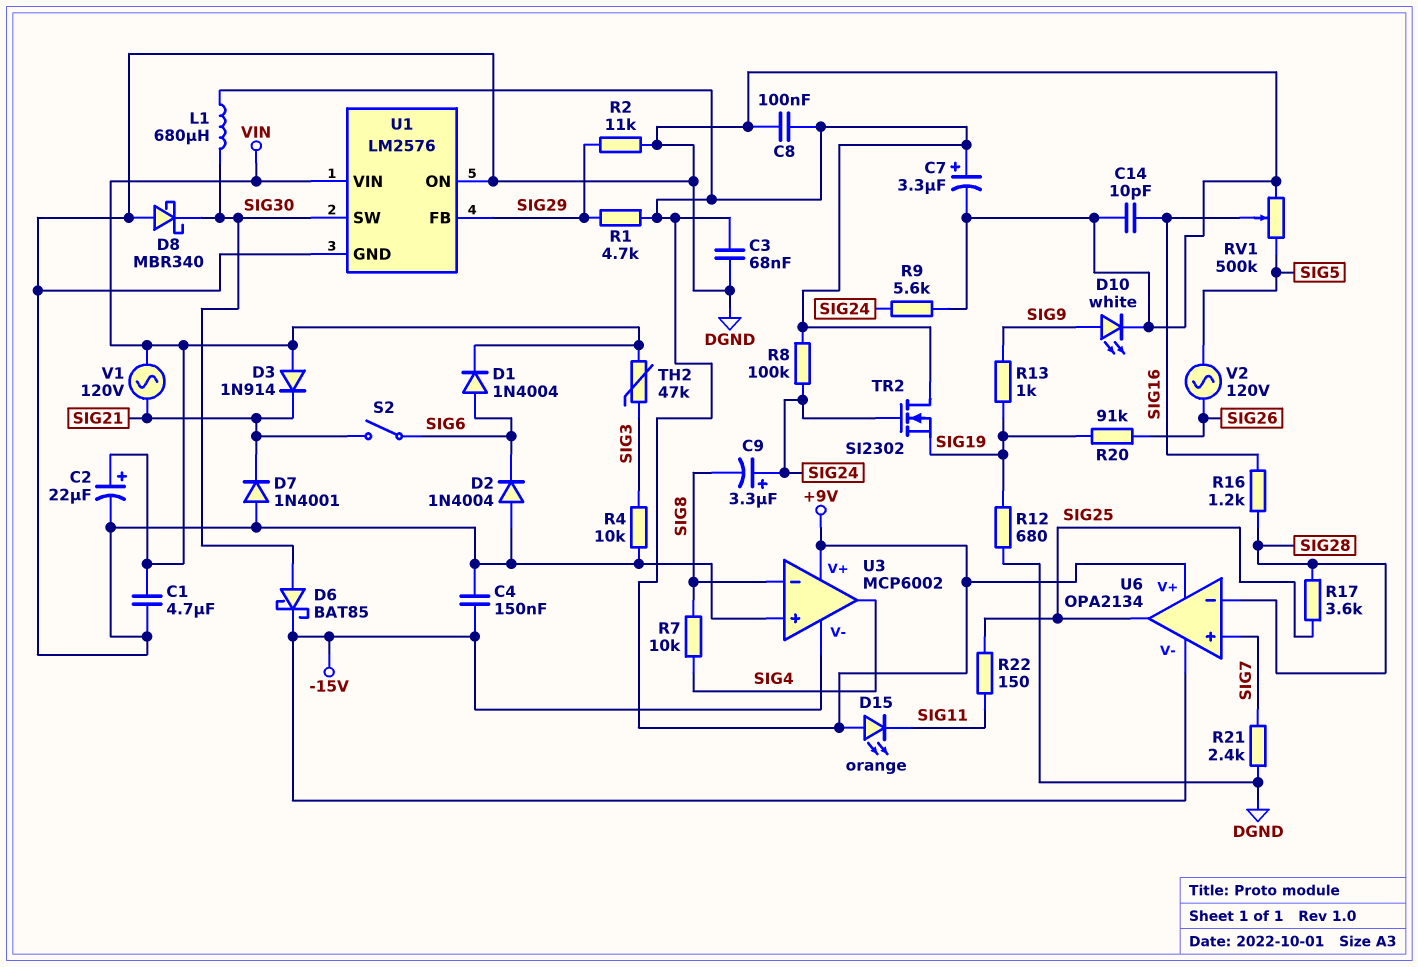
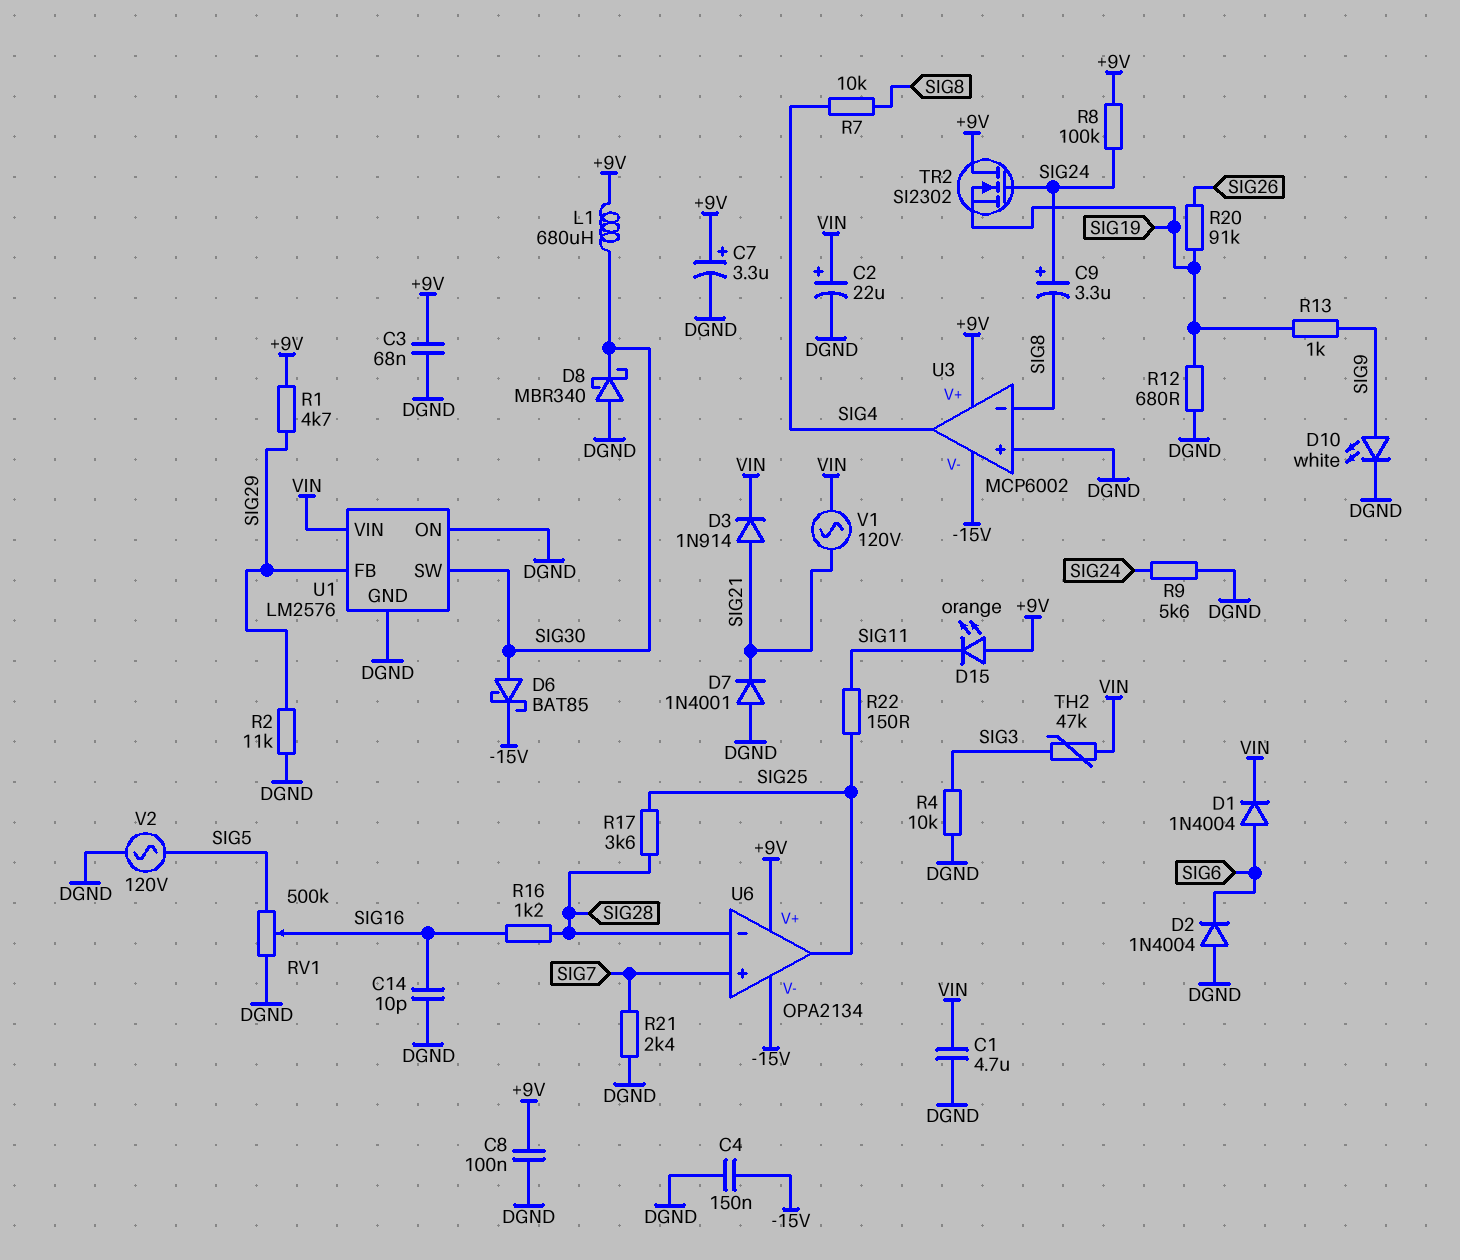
D3: diode 1N914 (A VIN, K SIG21) -> diode 1N914 (A SIG21, K VIN)
S2: switch (SIG6, SIG21) -> none
V2: AC 120V (SIG5, SIG26) -> AC 120V (DGND, SIG5)

